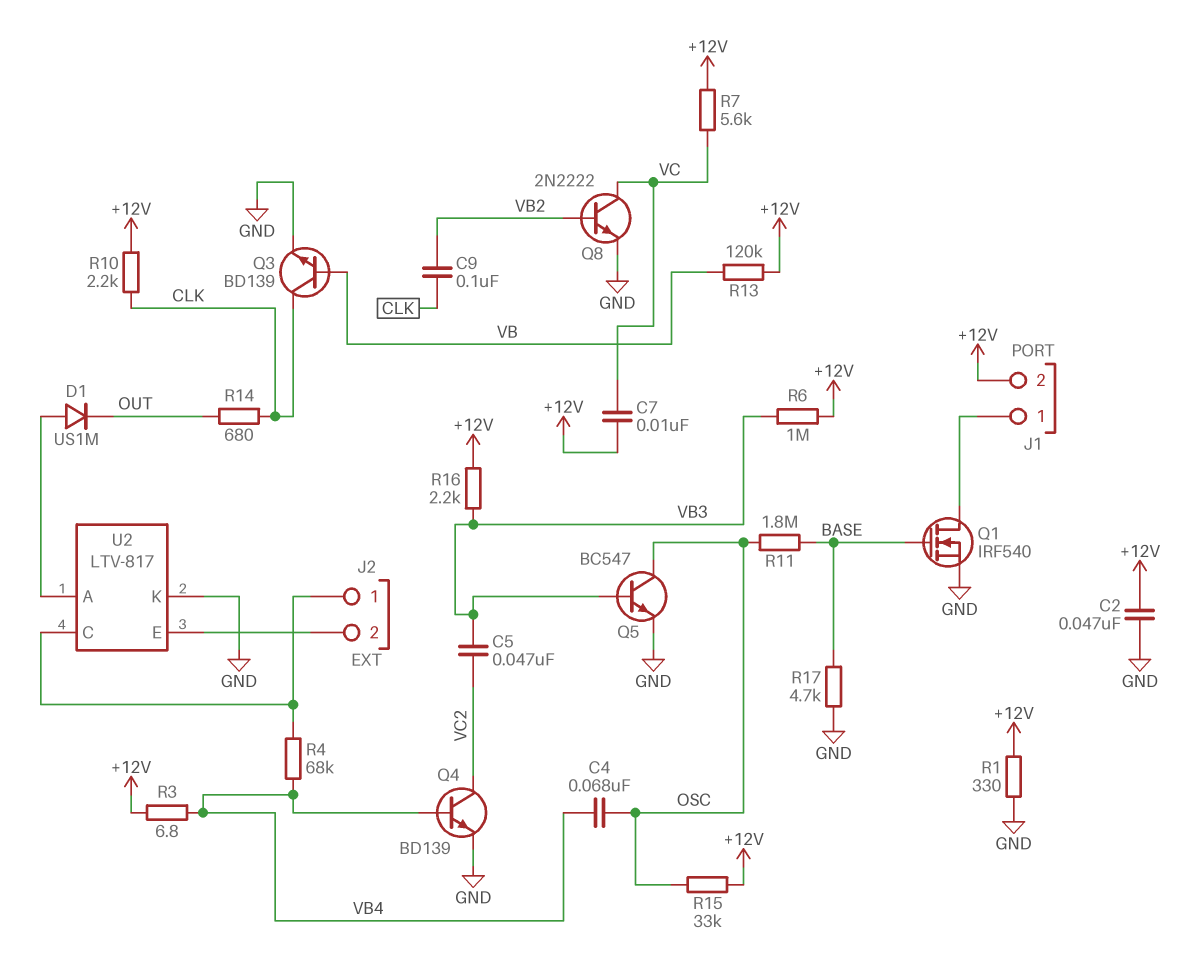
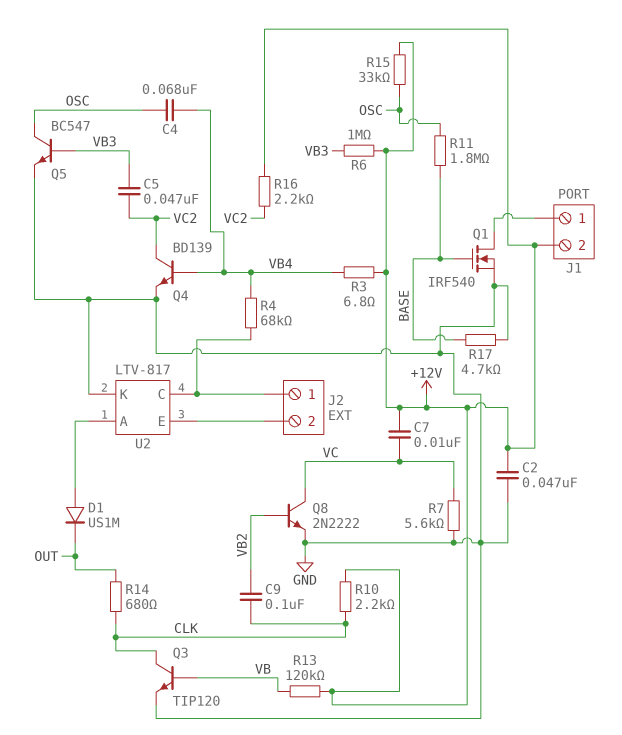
Q3: NPN BD139 (B VB, C CLK, E GND) -> NPN TIP120 (B VB, C CLK, E GND)
R1: 330 (+12V, GND) -> none
R7: 5.6k (+12V, VC) -> 5.6k (GND, VC)
R16: 2.2k (+12V, VB3) -> 2.2k (+12V, VC2)

